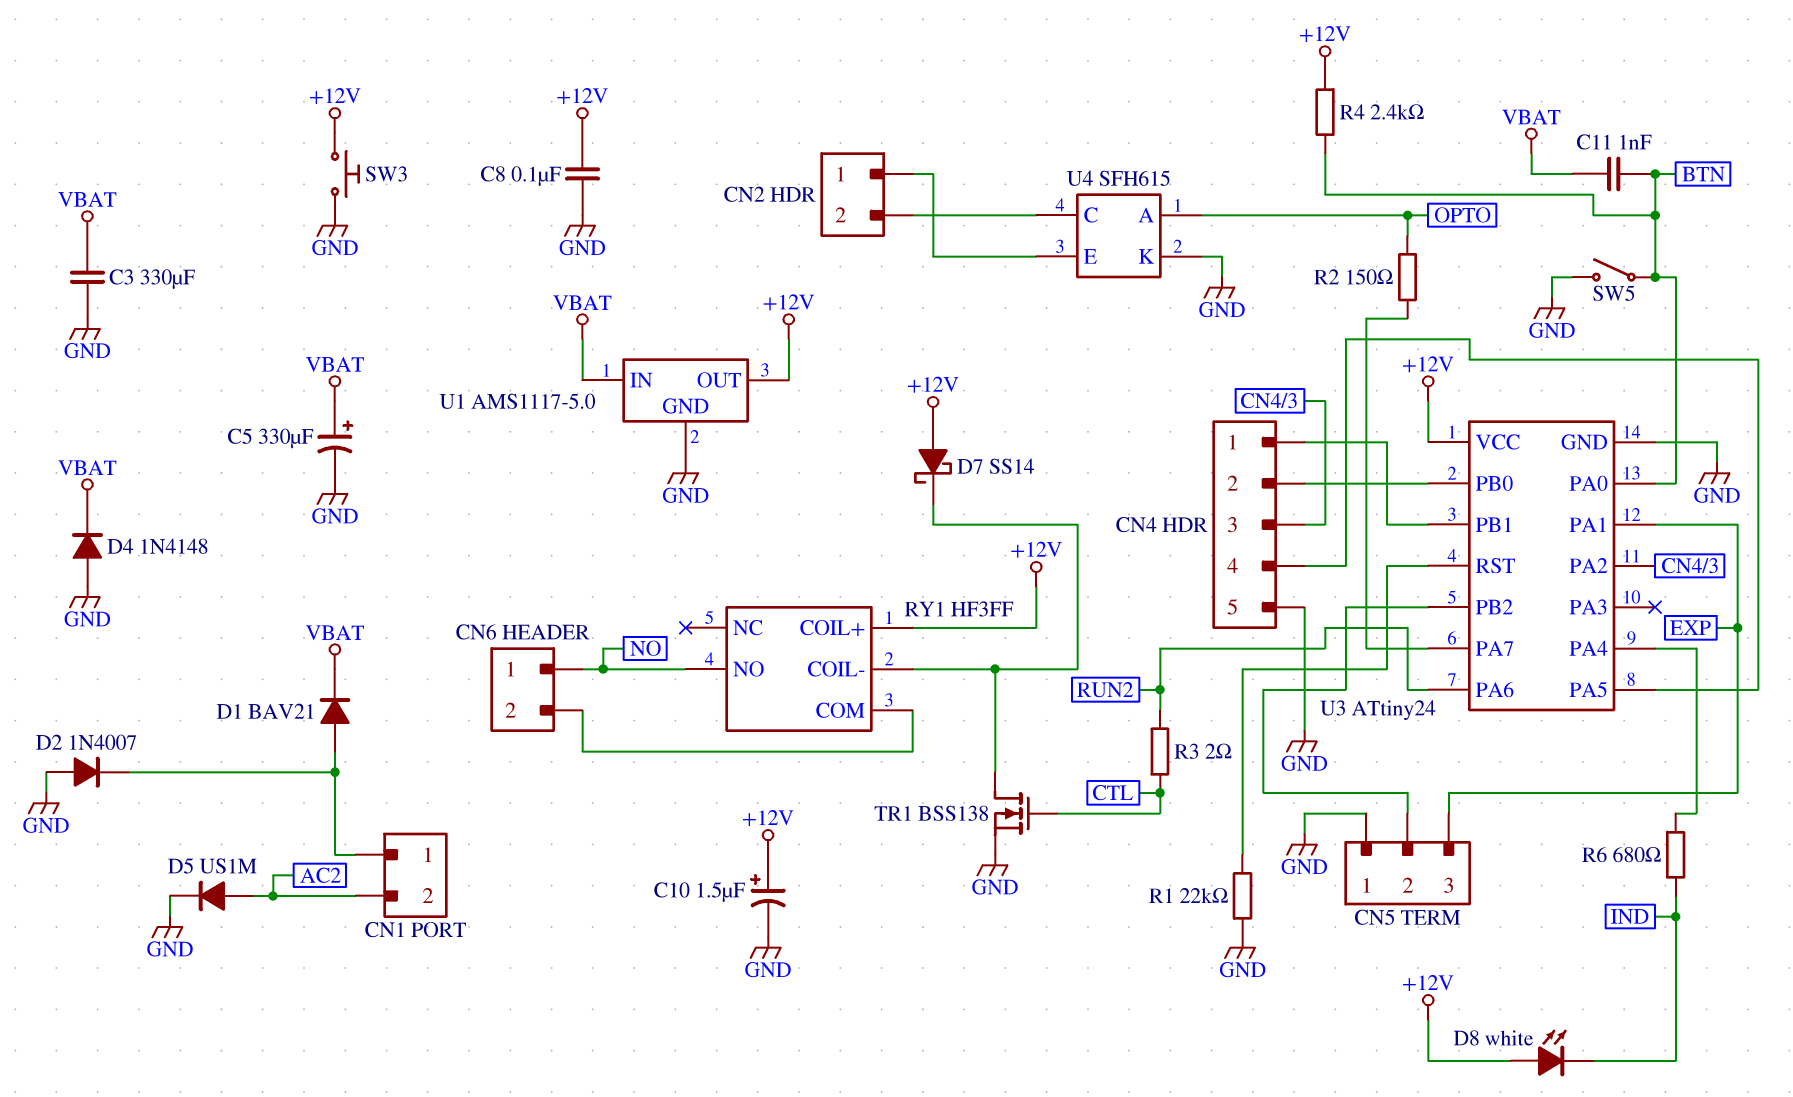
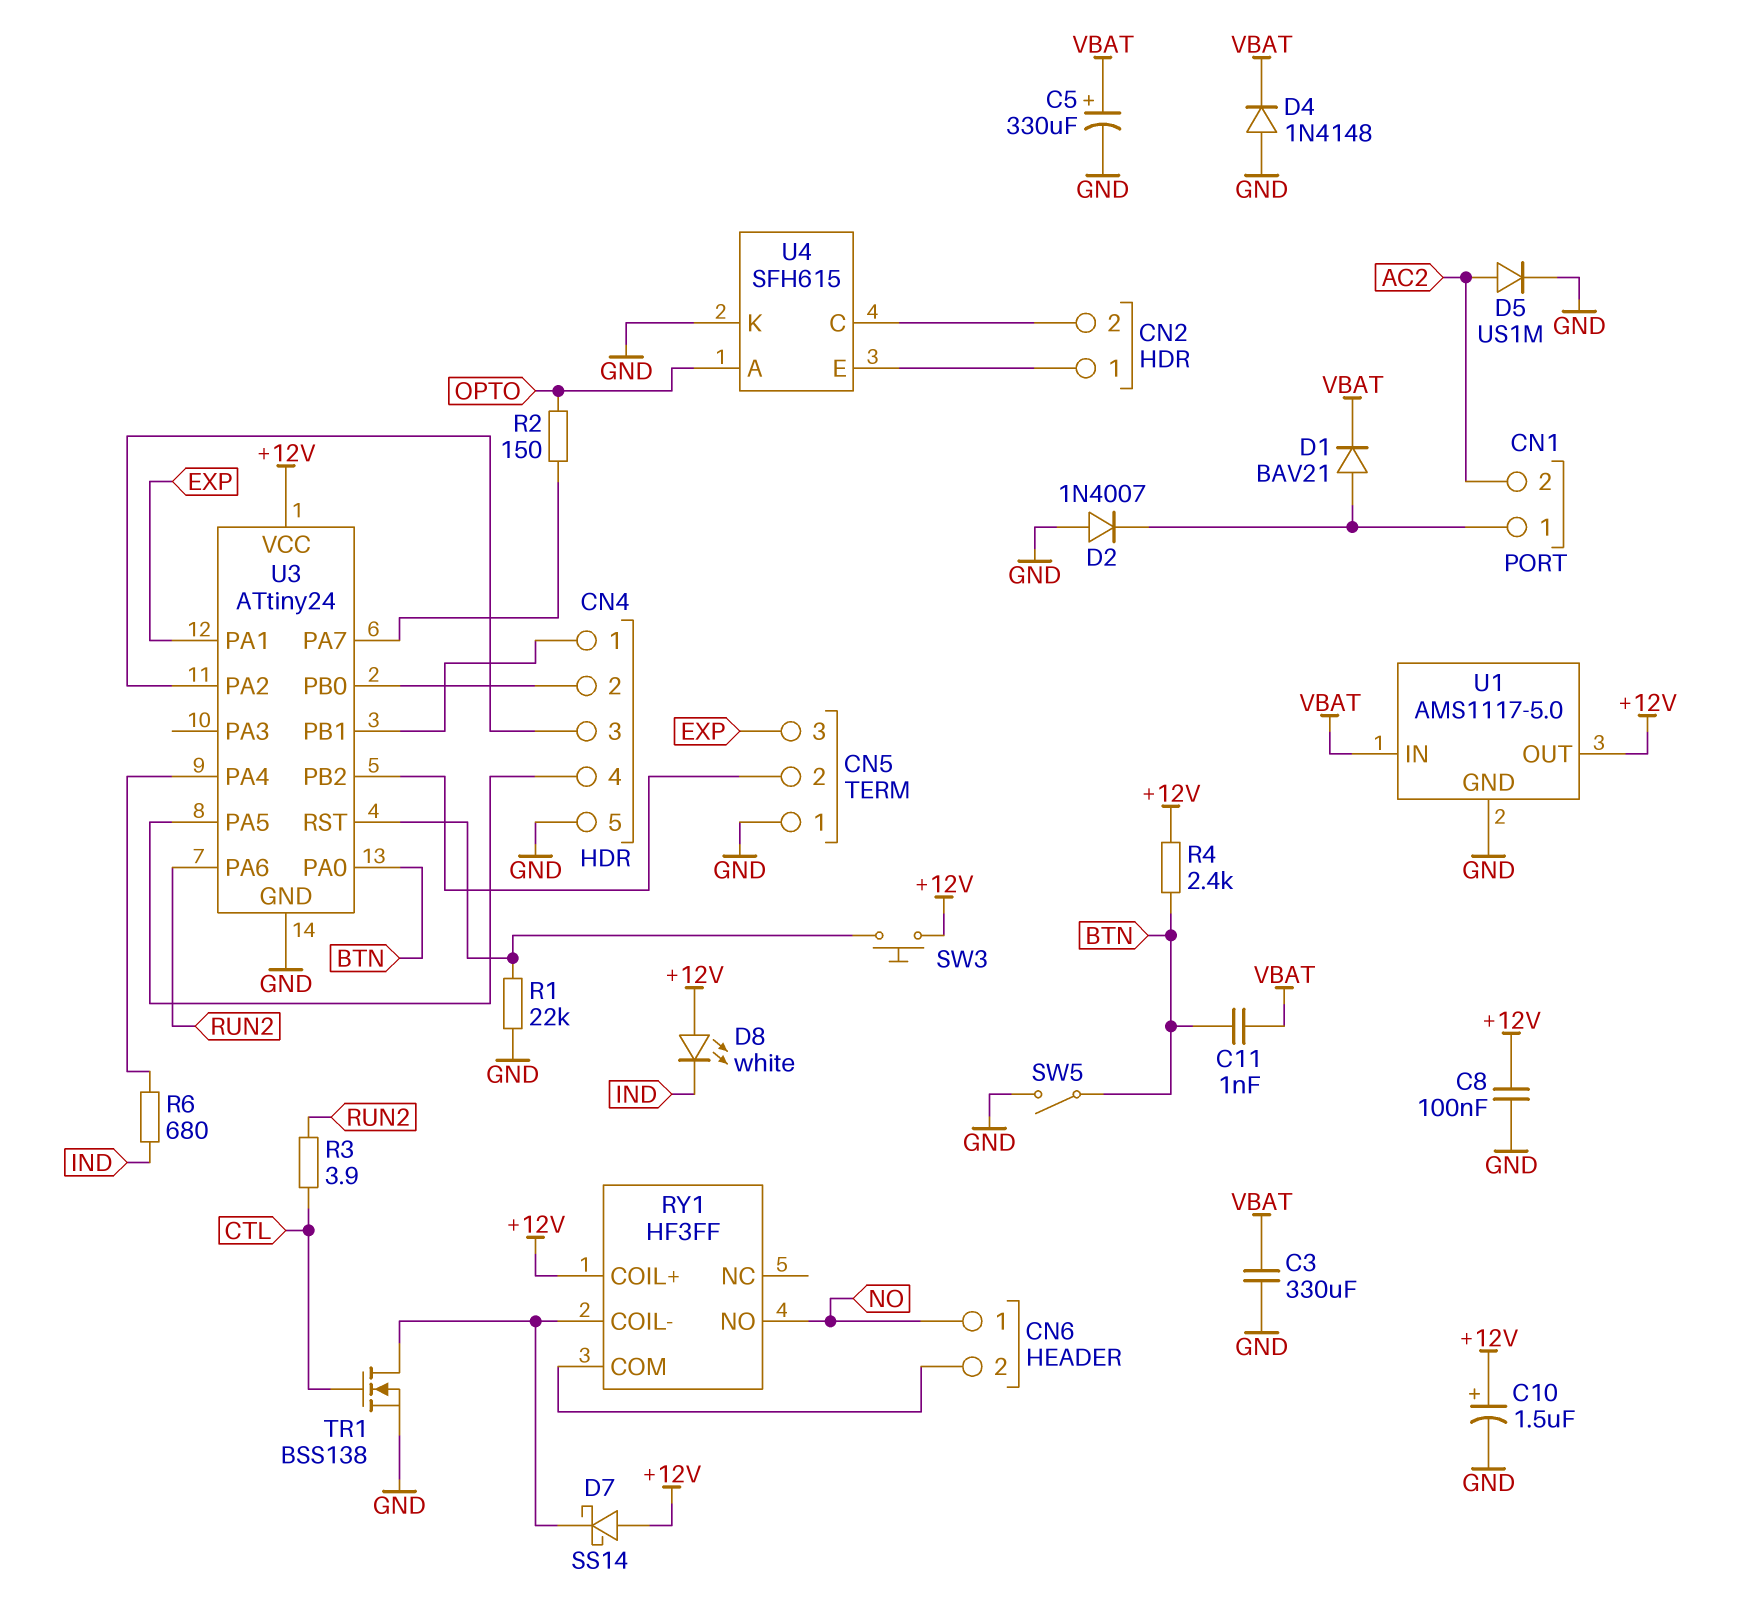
R3: 2 (CTL, RUN2) -> 3.9 (CTL, RUN2)
SW3: button (+12V, GND) -> button (+12V, U3/RST)

